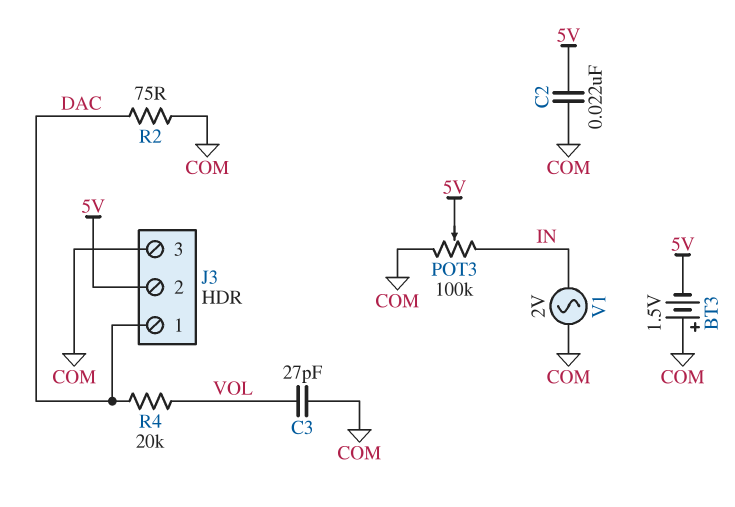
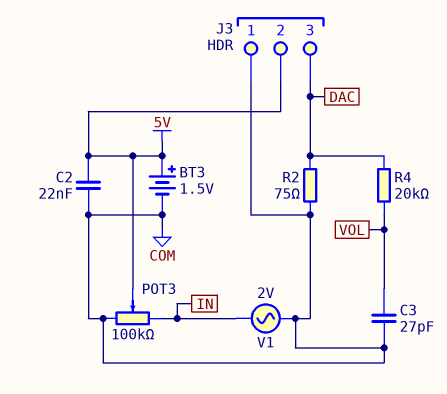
BT3: 1.5V (plus COM, minus 5V) -> 1.5V (plus 5V, minus COM)
J3 pin 1: DAC -> COM
J3 pin 3: COM -> DAC

